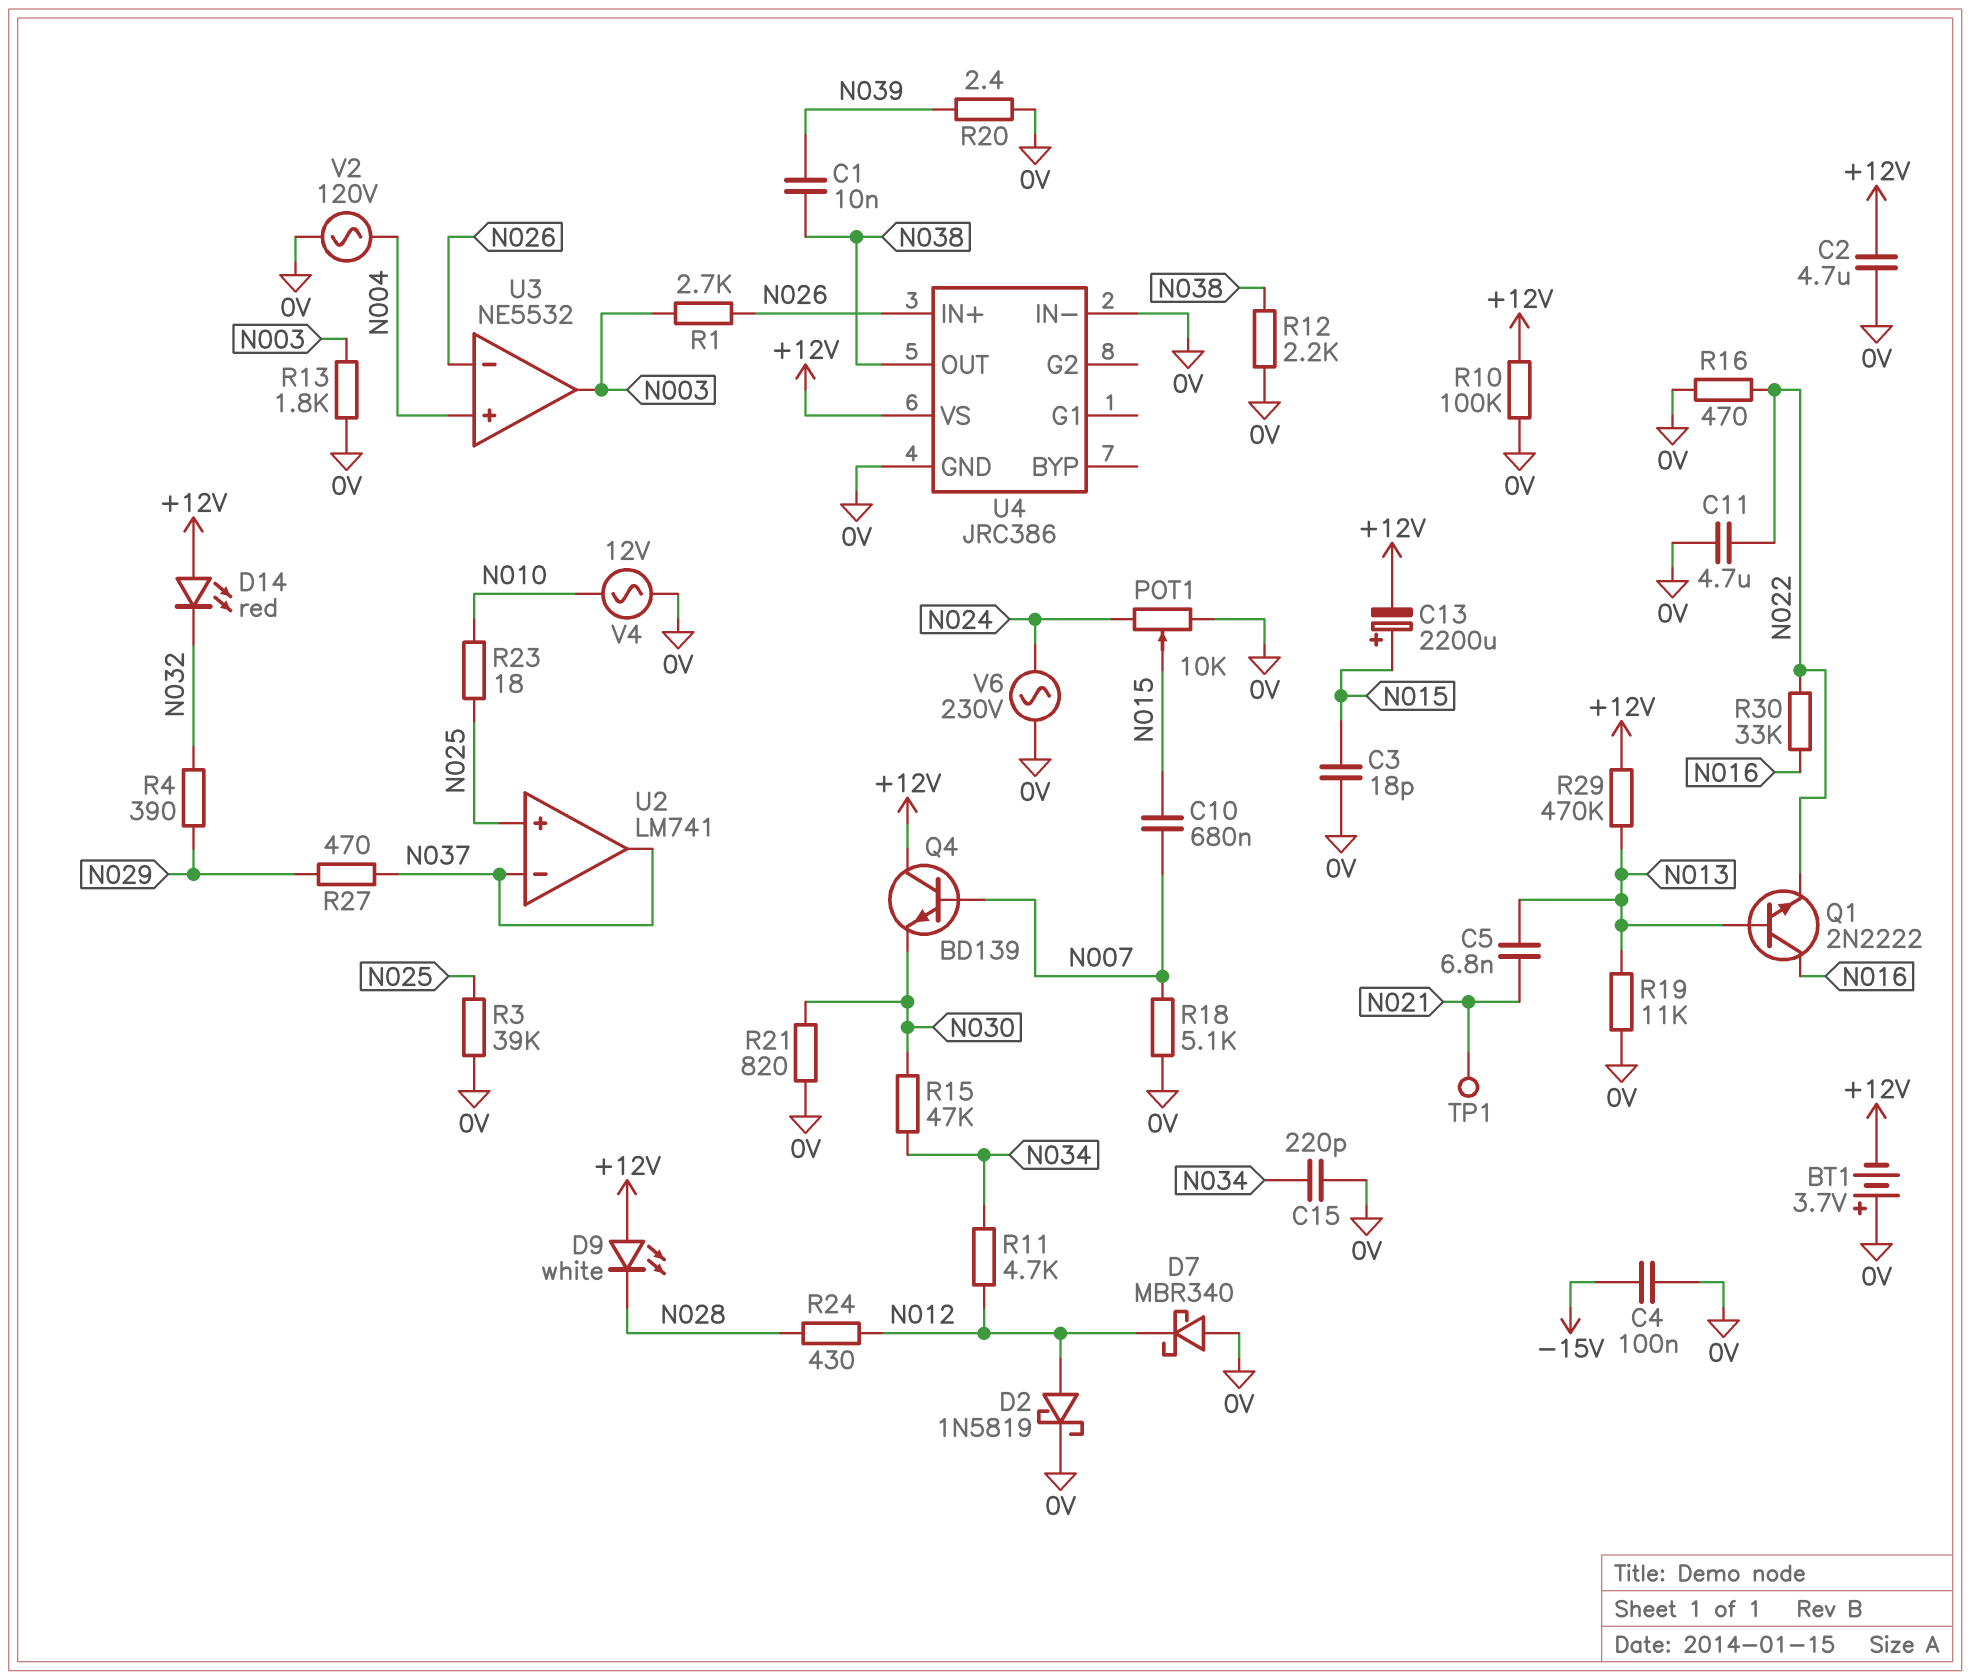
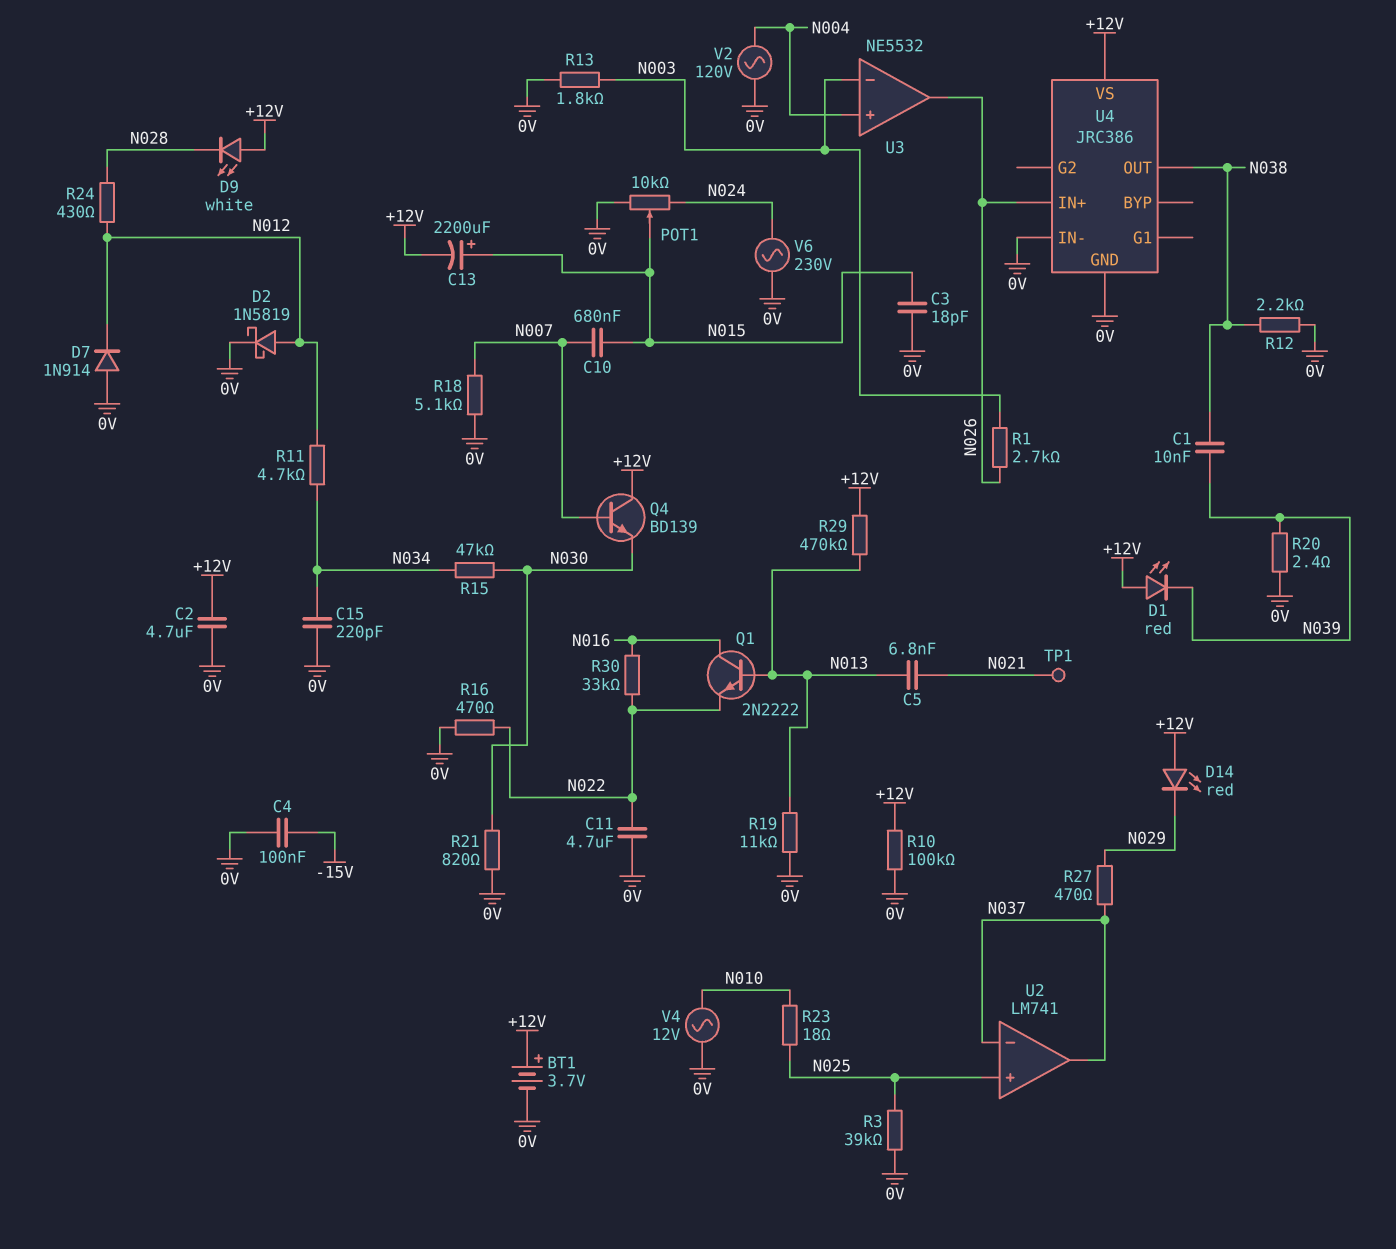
BT1: 3.7V (plus 0V, minus +12V) -> 3.7V (plus +12V, minus 0V)
D1: none -> LED red (A +12V, K N039)
D7: schottky MBR340 (A 0V, K N012) -> diode 1N914 (A 0V, K N012)
D14: LED red (A +12V, K N032) -> LED red (A +12V, K N029)
R4: 390 (N029, N032) -> none
U3 pin in-: N026 -> N003
U3 pin out: N003 -> N026

